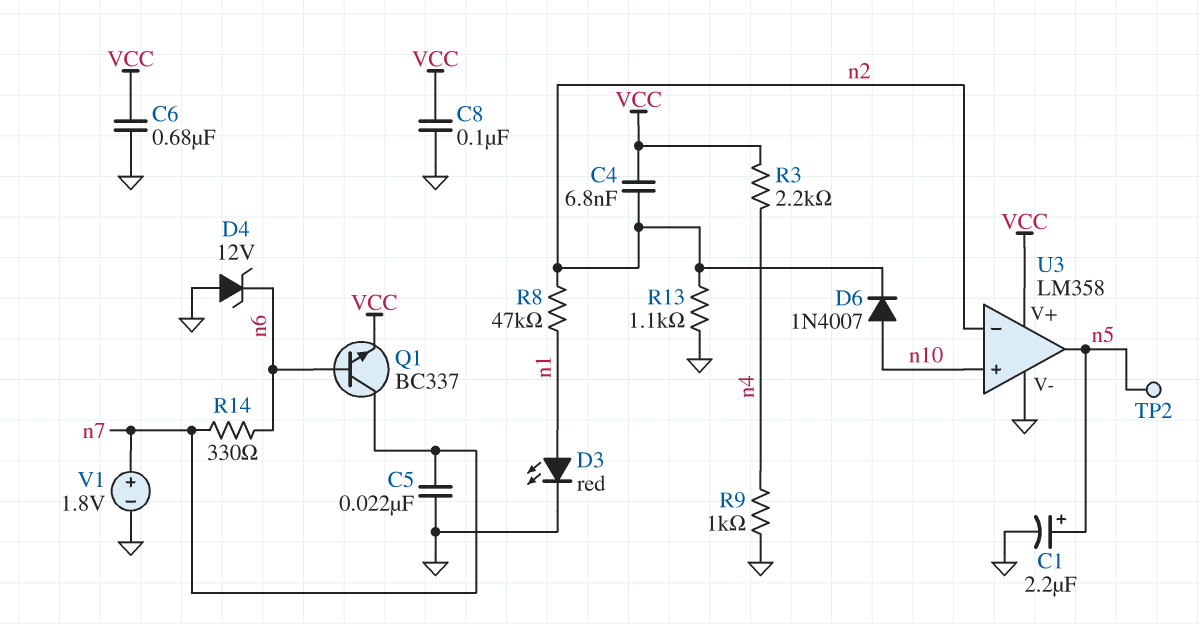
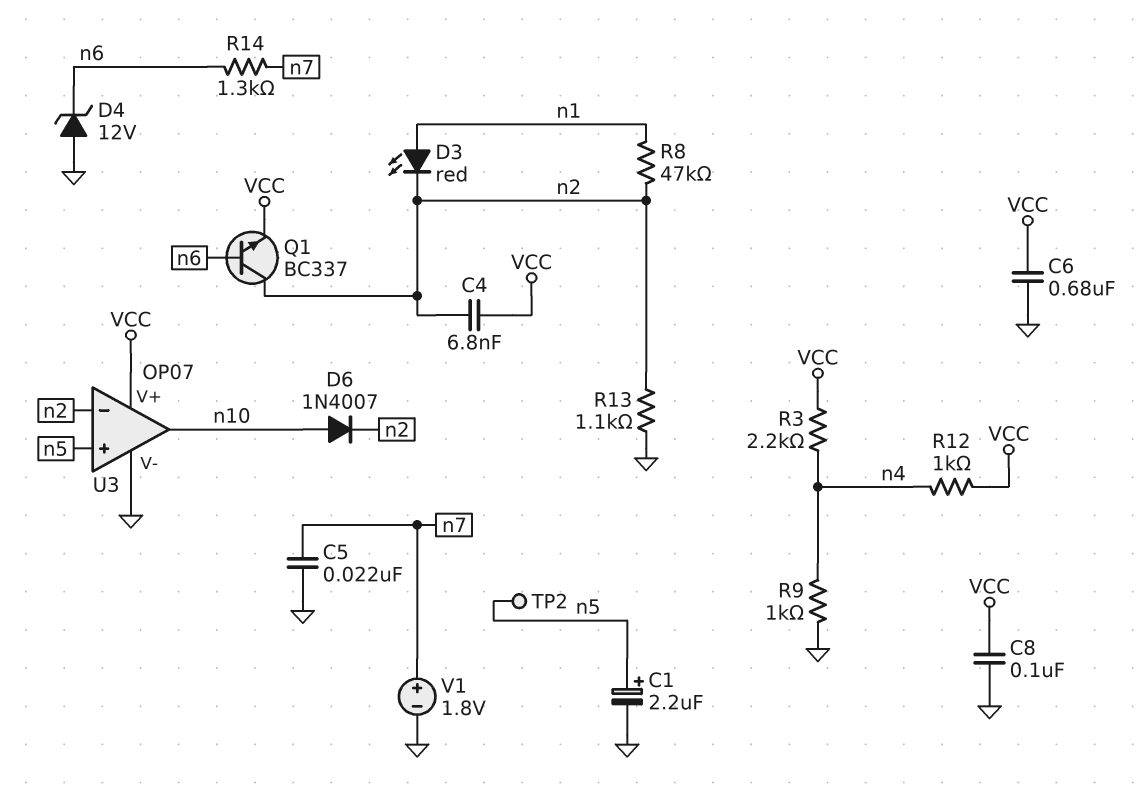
D3: LED red (A n1, K GND) -> LED red (A n1, K n2)
Q1: NPN BC337 (B n6, C n7, E VCC) -> NPN BC337 (B n6, C n2, E VCC)
R12: none -> 1k (VCC, n4)
R14: 330 (n6, n7) -> 1.3k (n6, n7)
U3: LM358 -> OP07
U3 pin in+: n10 -> n5
U3 pin out: n5 -> n10

